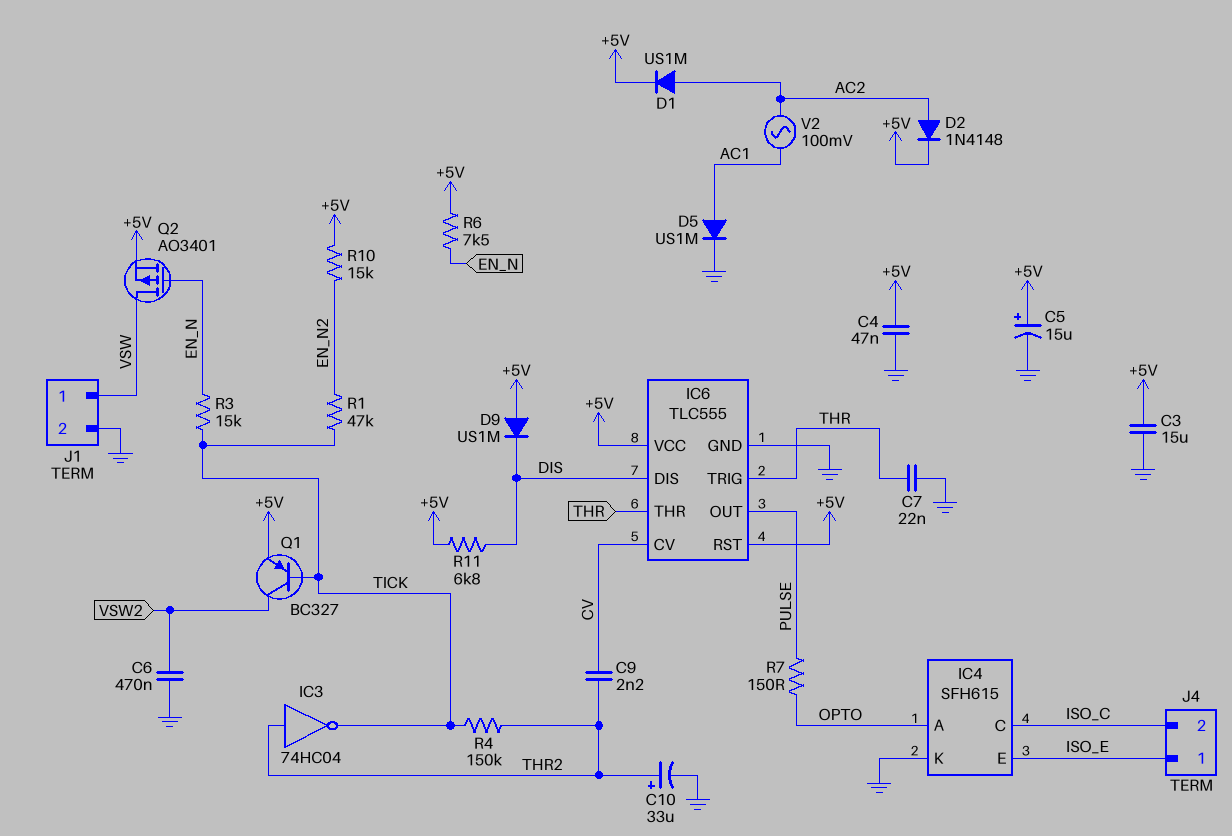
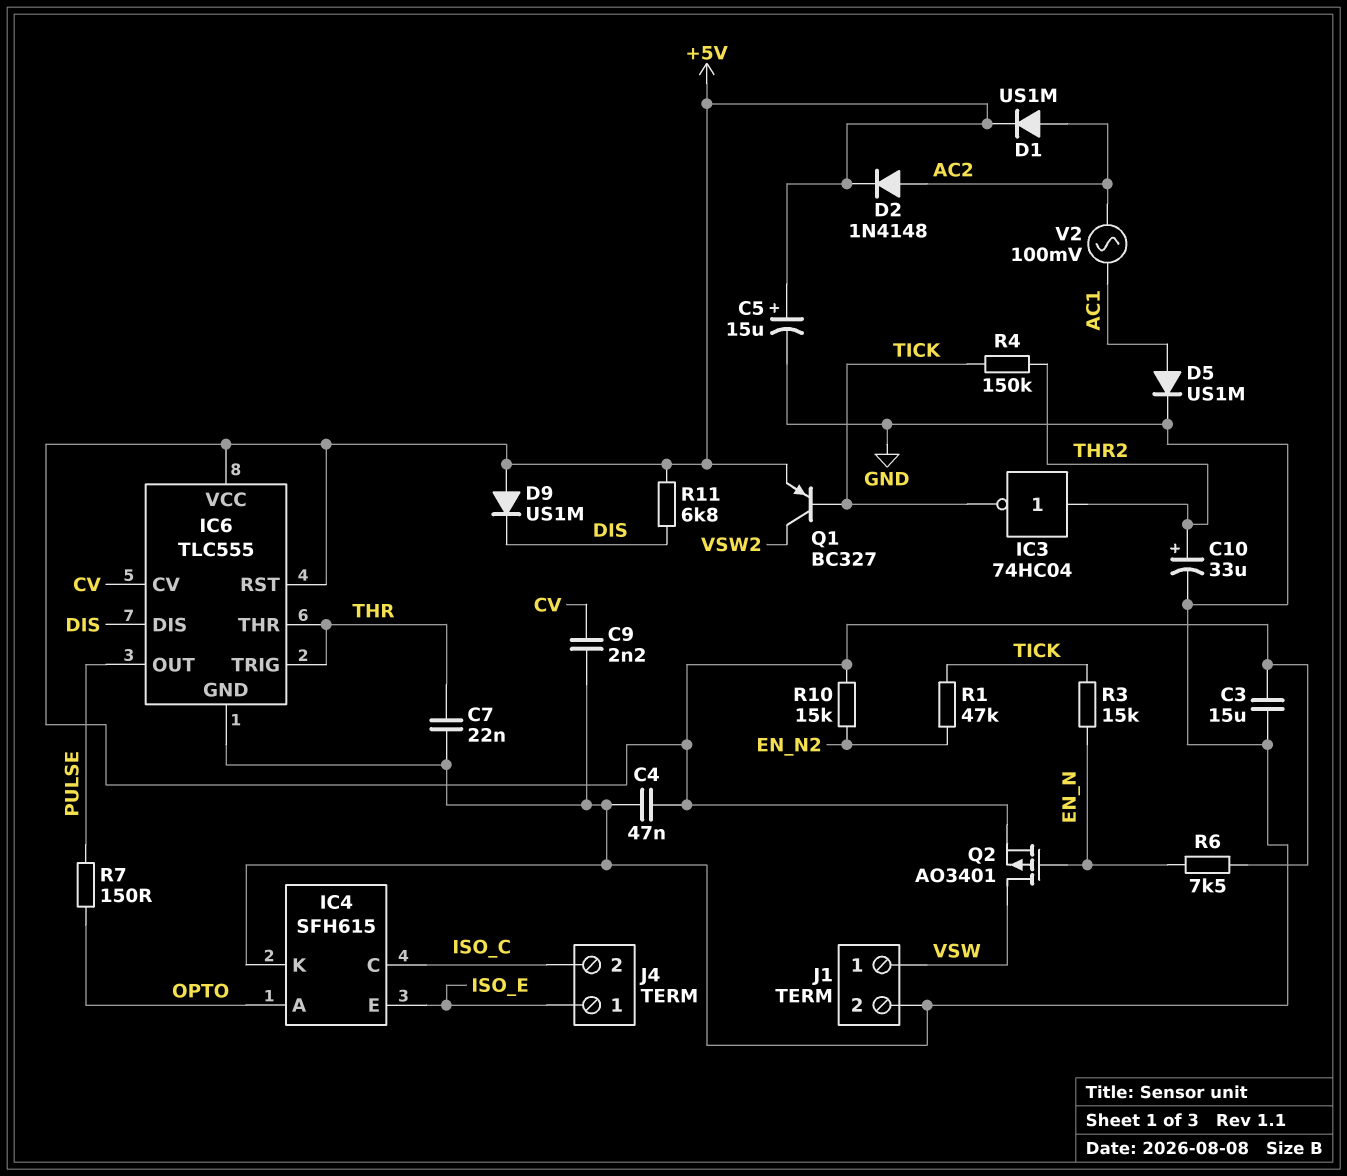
C6: 470nF (GND, VSW2) -> none
C9: 2.2nF (CV, THR2) -> 2.2nF (CV, GND)

